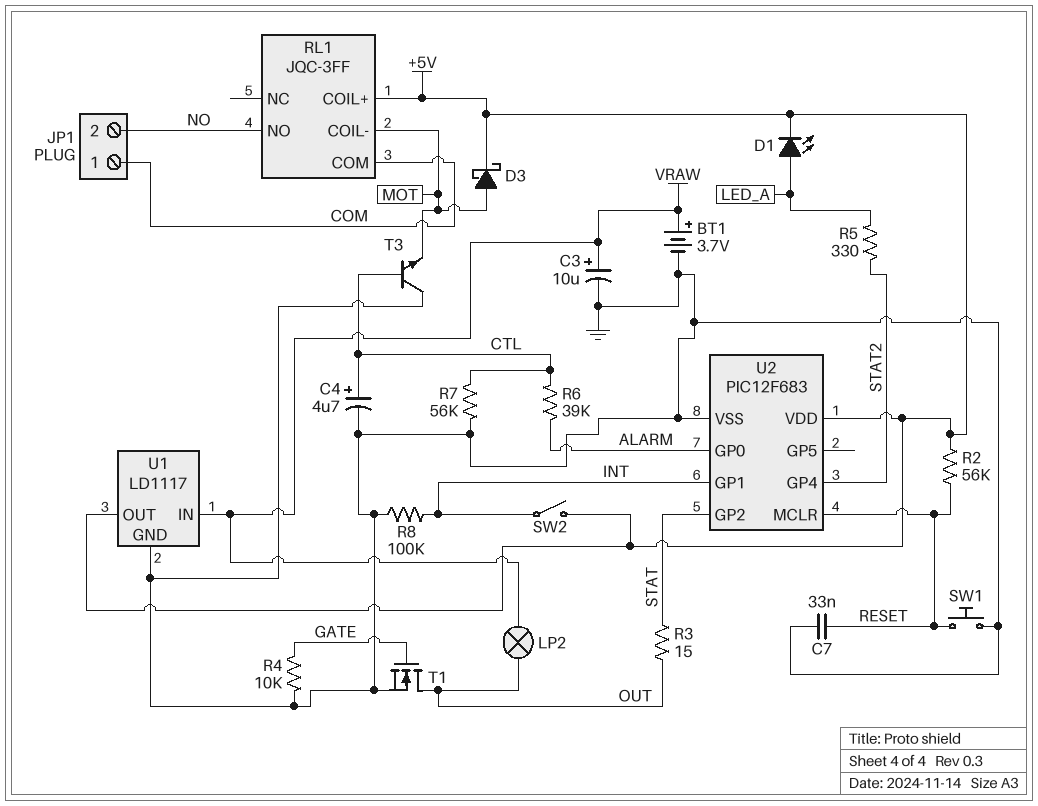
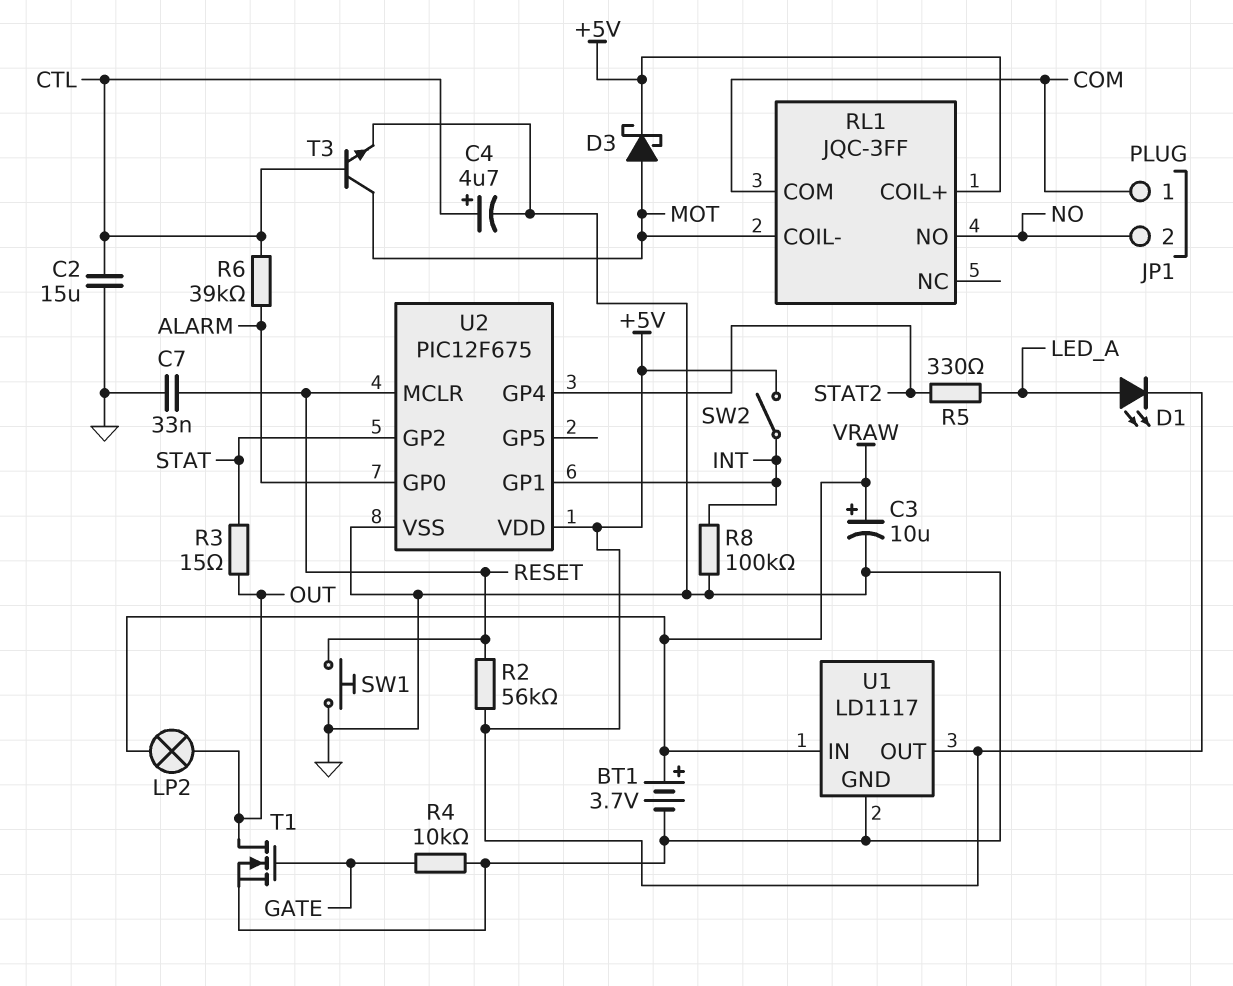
C2: none -> 15uF (CTL, GND)
R7: 56k (CTL, GND) -> none
T3: NPN (B CTL, C GND, E MOT) -> NPN (B CTL, C MOT, E GND)
U2: PIC12F683 -> PIC12F675

